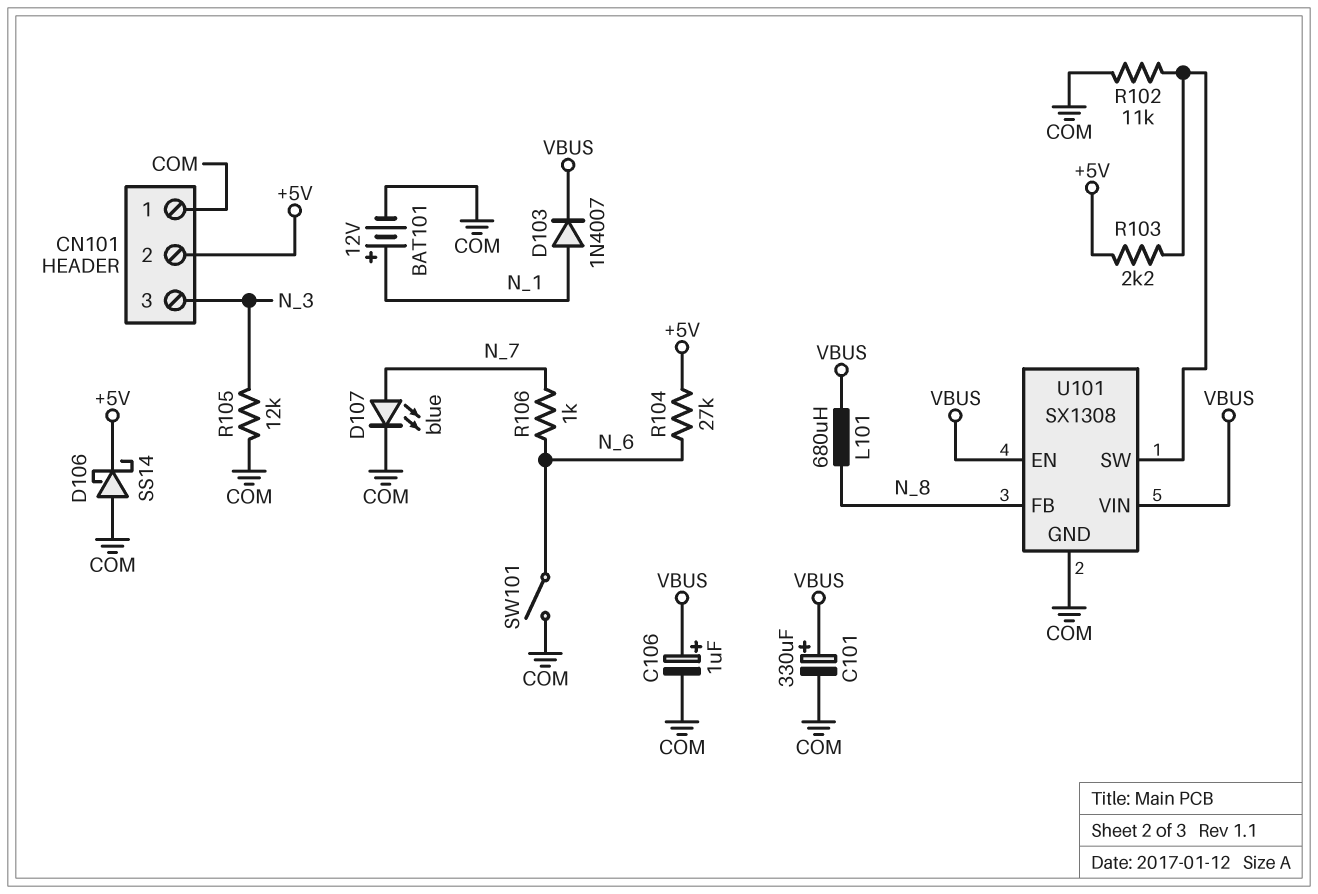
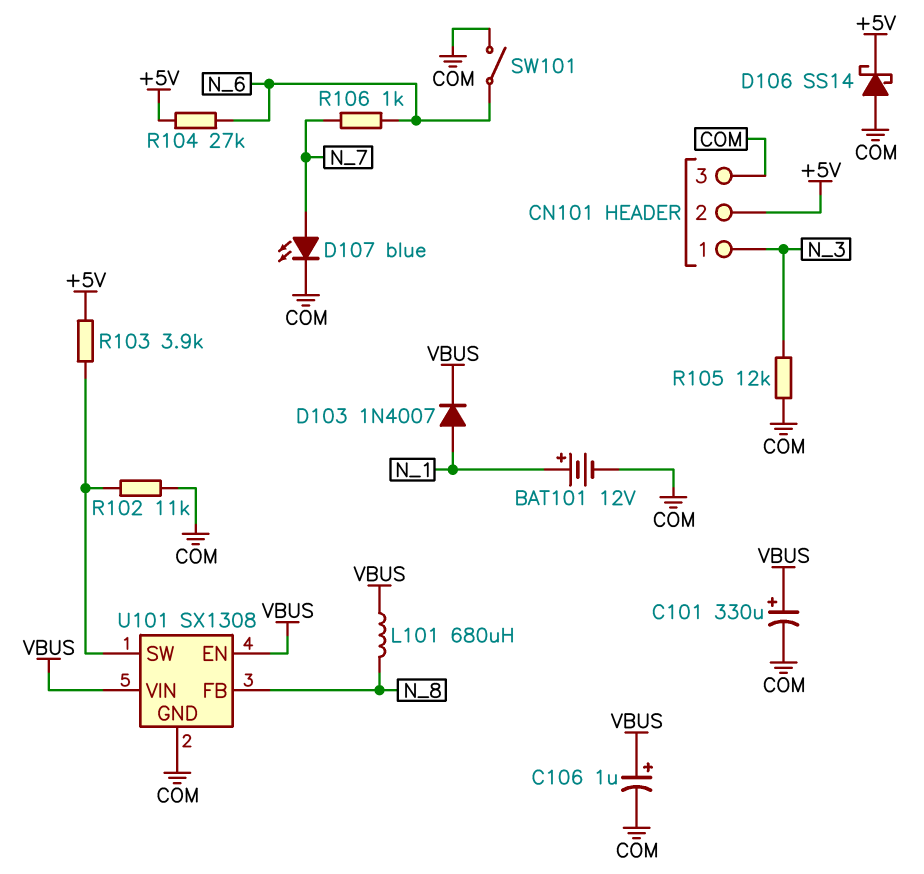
CN101 pin 1: COM -> N_3
CN101 pin 3: N_3 -> COM
R103: 2.2k (+5V, U101/SW) -> 3.9k (+5V, U101/SW)

